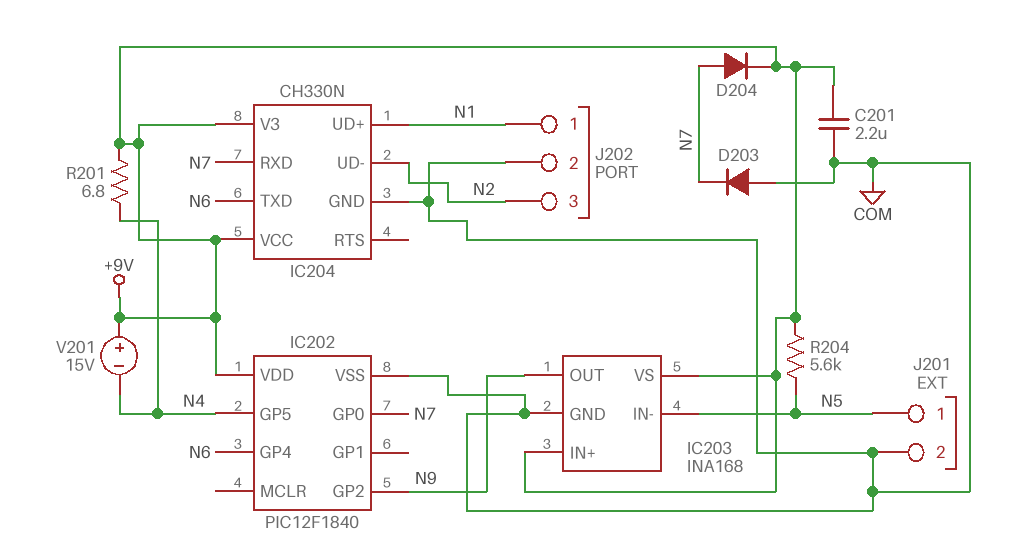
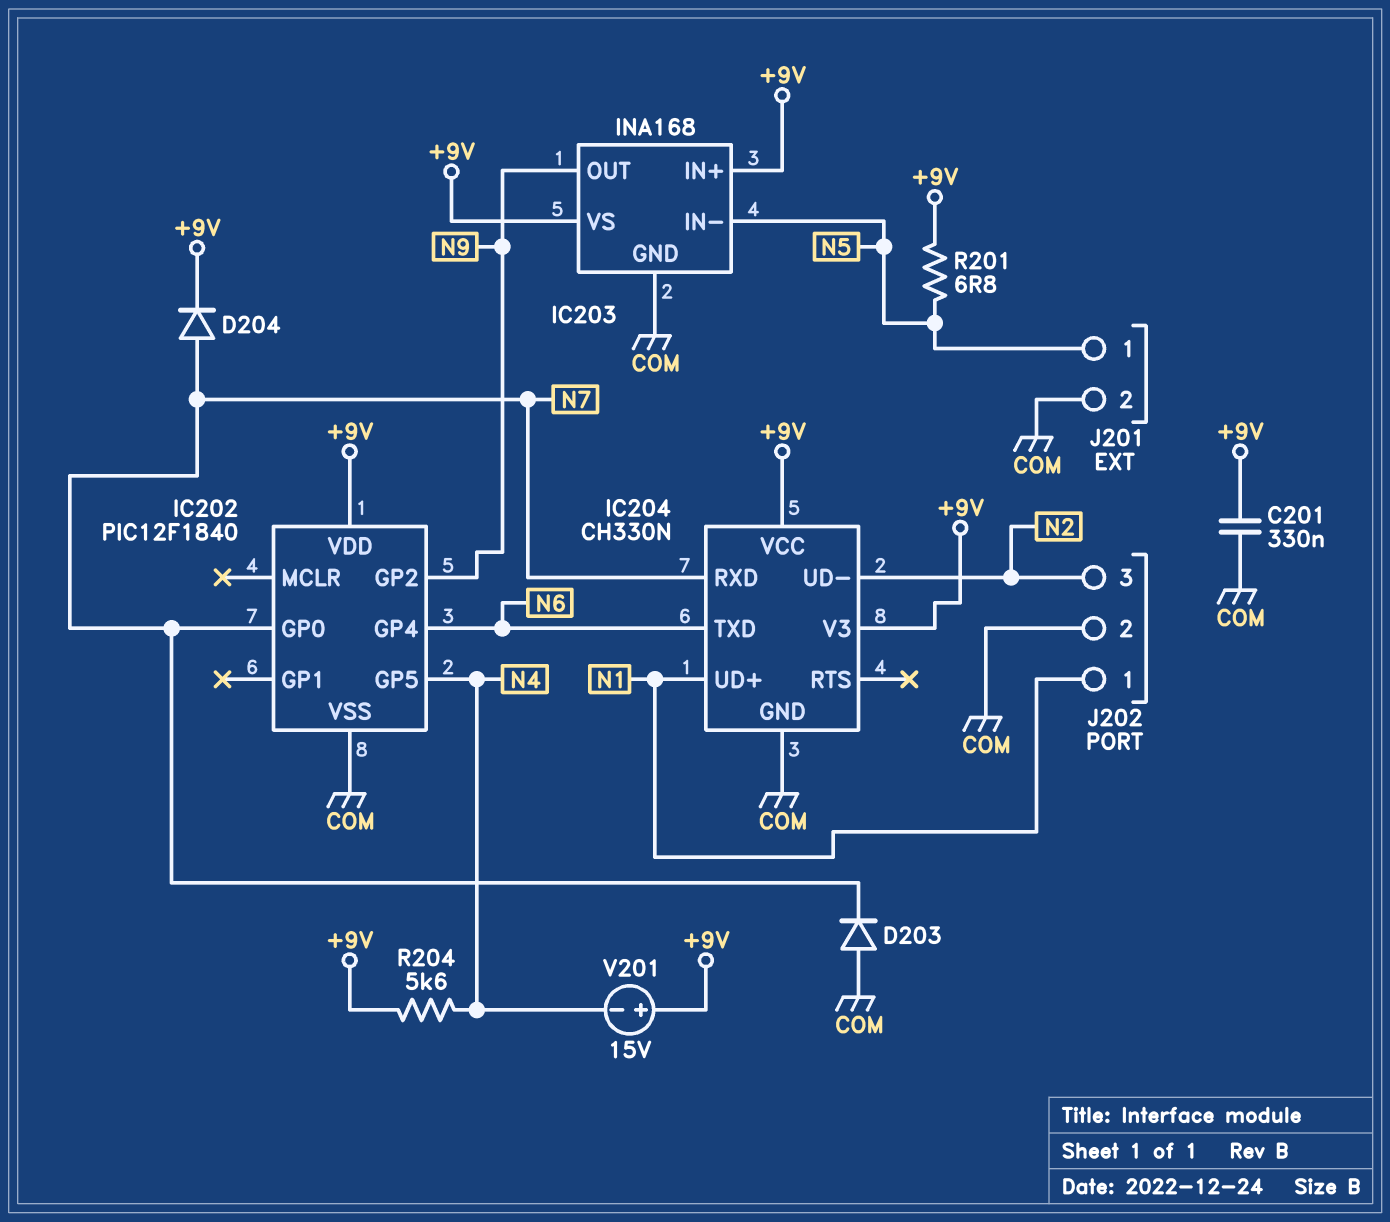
C201: 2.2uF (+9V, COM) -> 330nF (+9V, COM)
R201: 6.8 (+9V, N4) -> 6.8 (+9V, N5)
R204: 5.6k (+9V, N5) -> 5.6k (+9V, N4)

